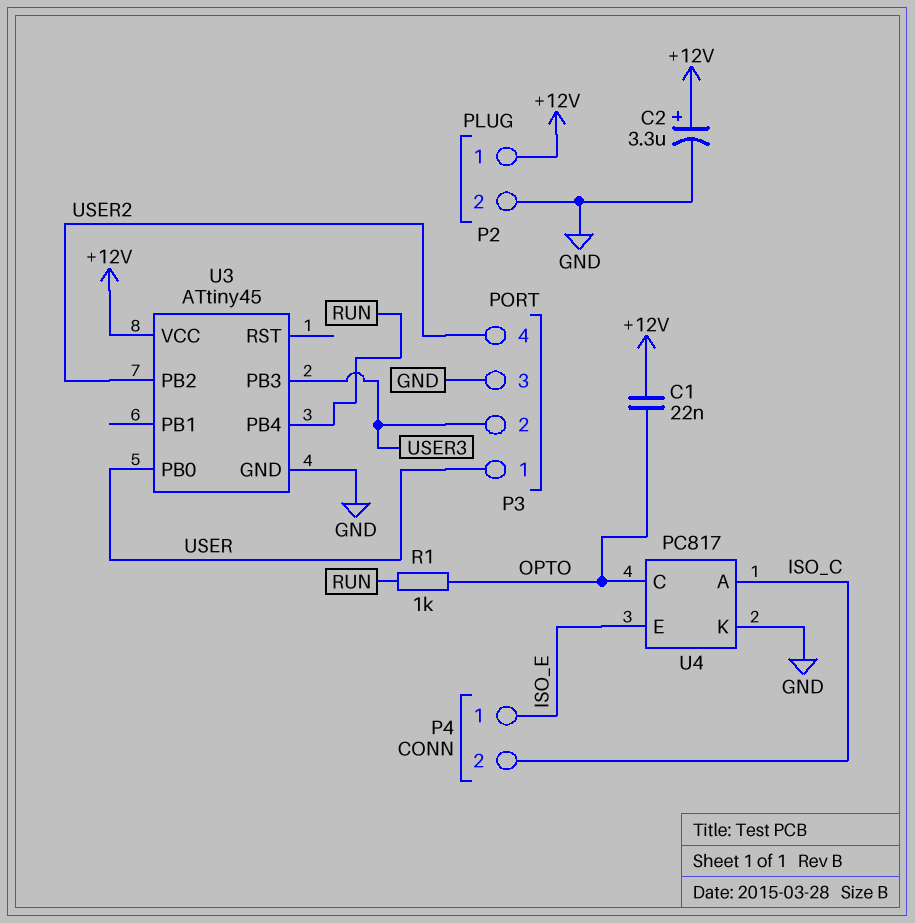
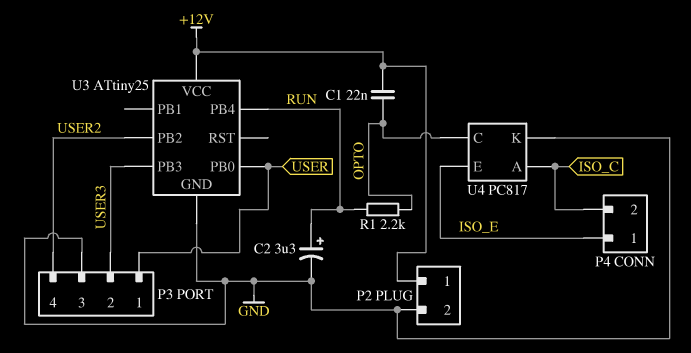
C2: 3.3uF (plus +12V, minus GND) -> 3.3uF (plus RUN, minus GND)
R1: 1k (OPTO, RUN) -> 2.2k (OPTO, RUN)
U3: ATtiny45 -> ATtiny25

